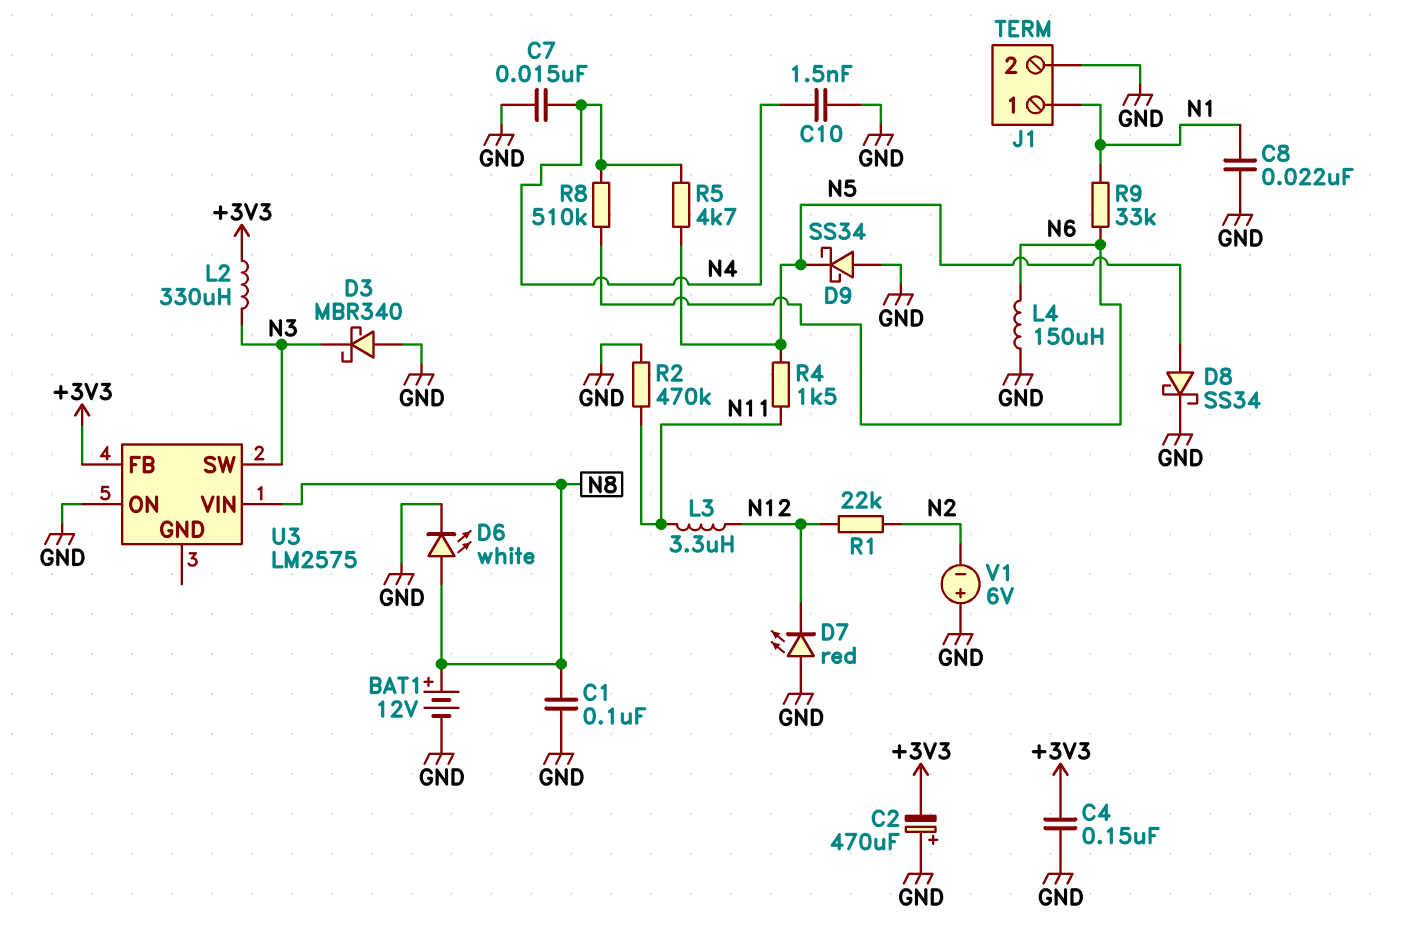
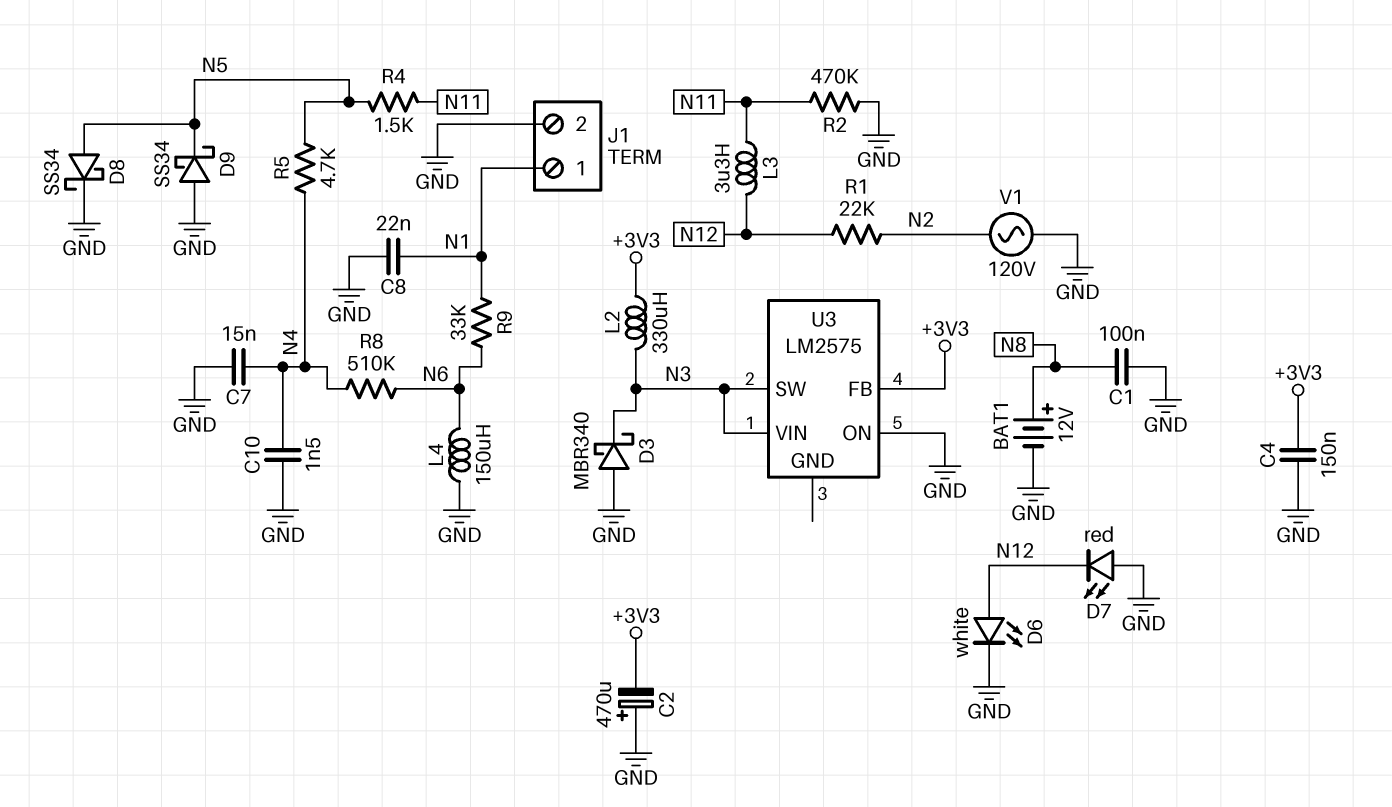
D6: LED white (A N8, K GND) -> LED white (A N12, K GND)
U3 pin VIN: N8 -> N3
V1: 6V (plus GND, minus N2) -> AC 120V (GND, N2)

